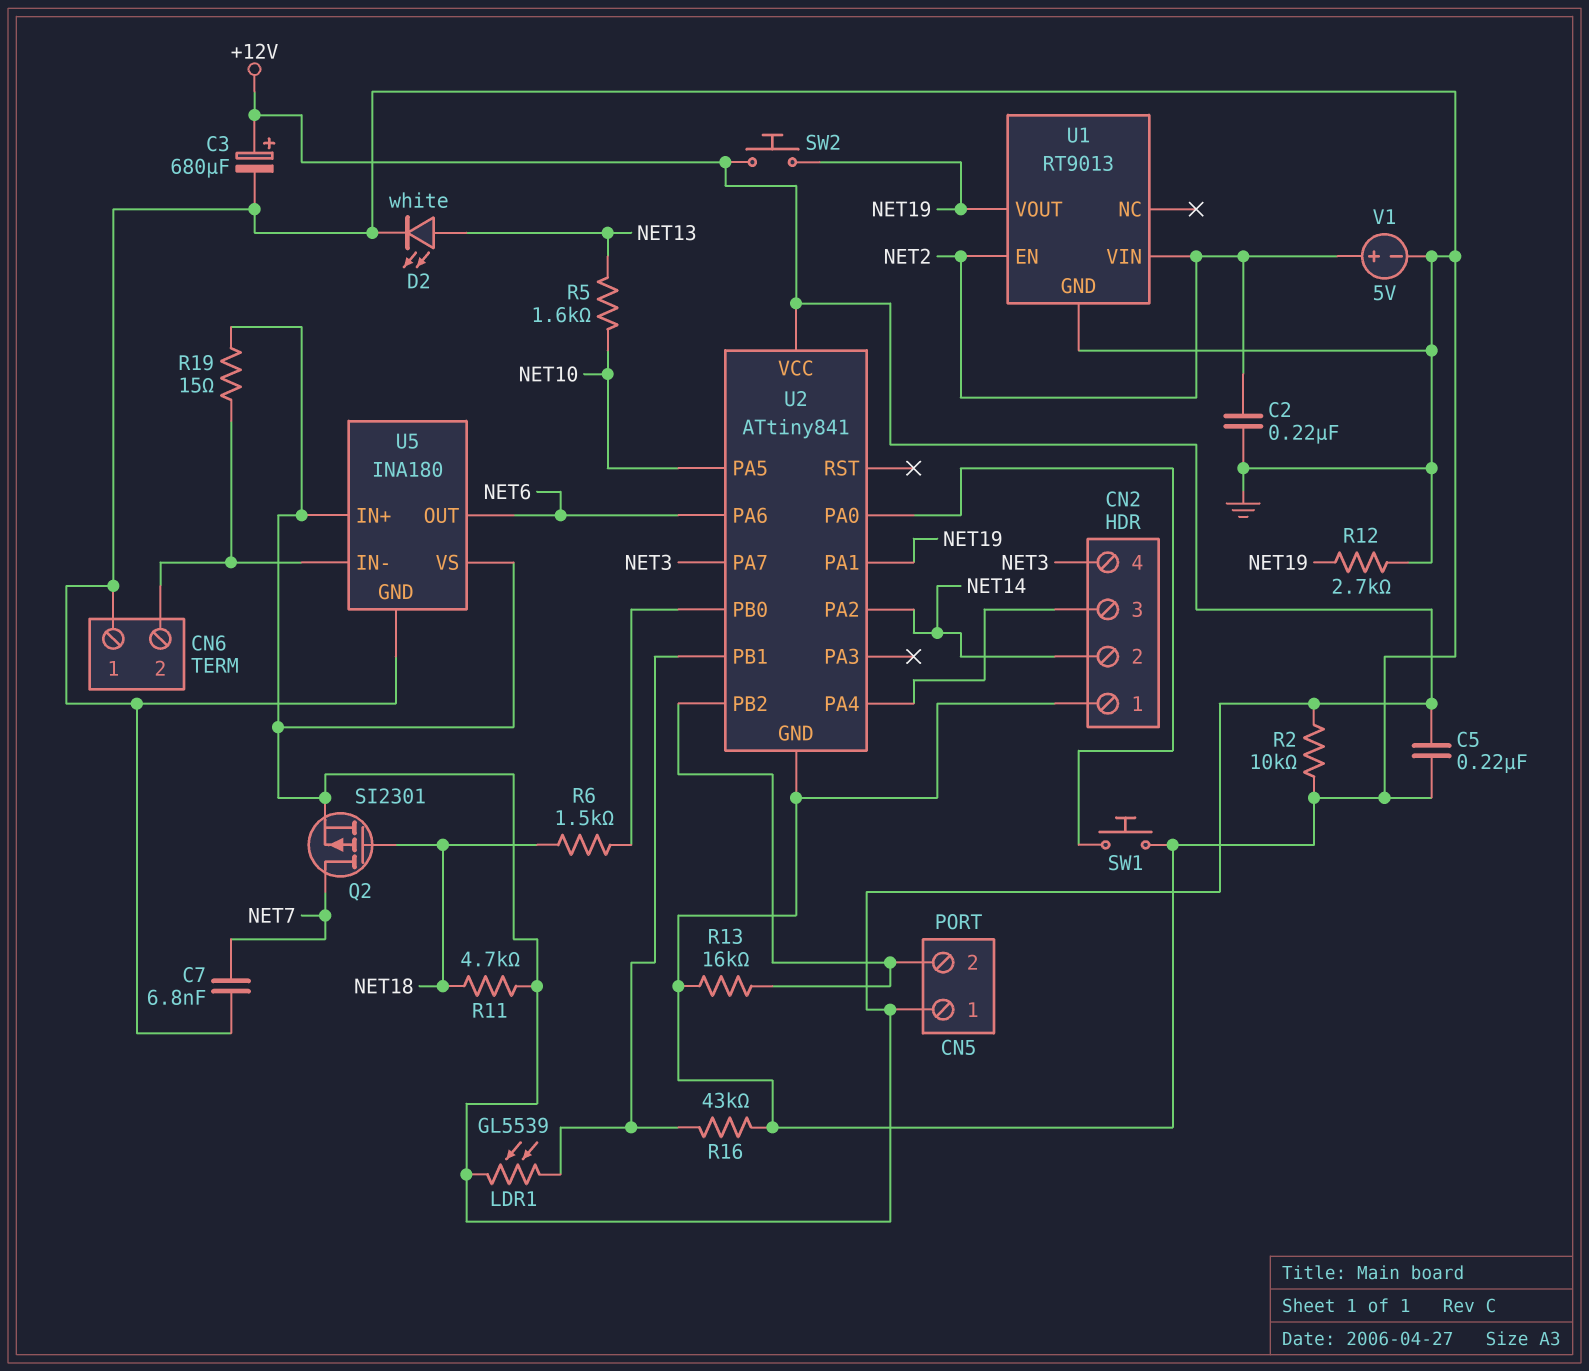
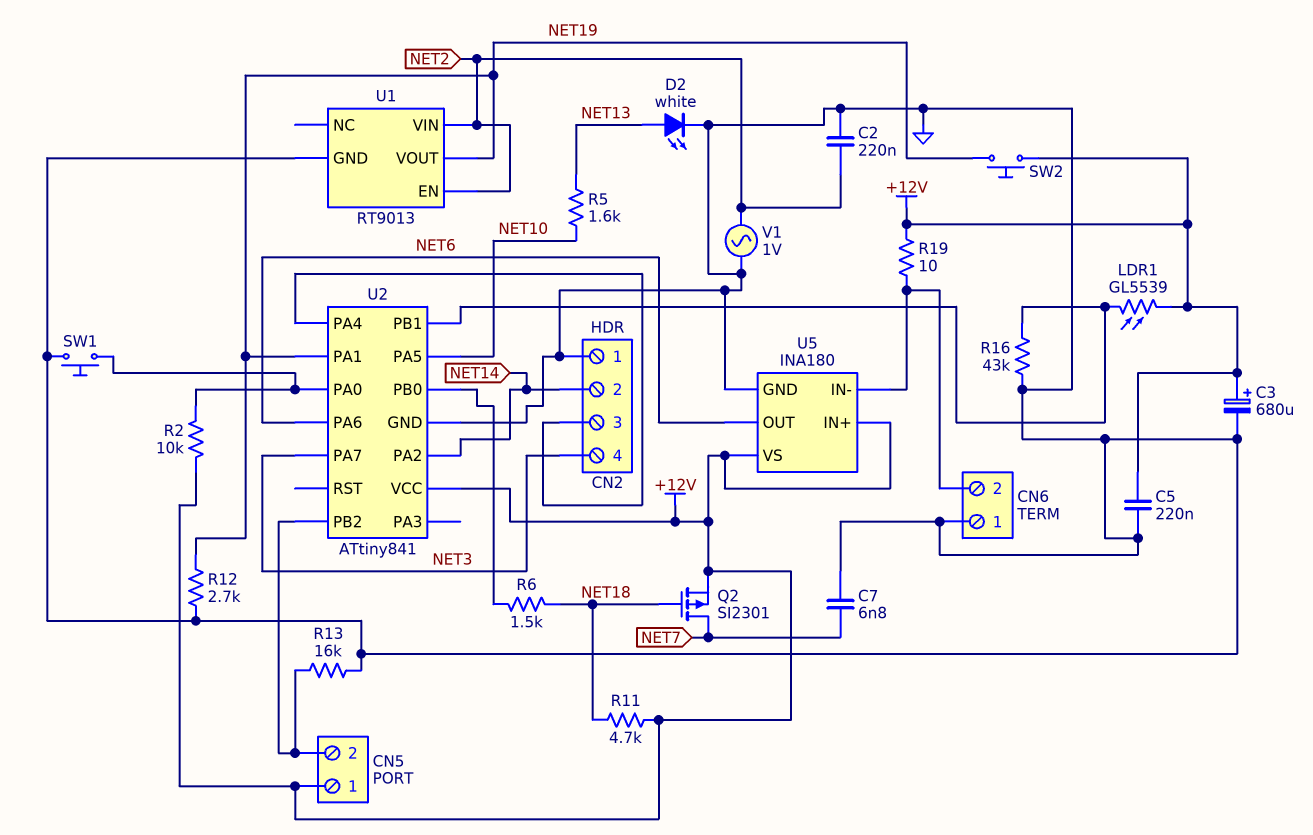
R2: 10k (+12V, GND) -> 10k (+12V, U2/PA0)
R19: 15 (+12V, CN6/2) -> 10 (+12V, CN6/2)
V1: 5V (plus NET2, minus GND) -> AC 1V (GND, NET2)

